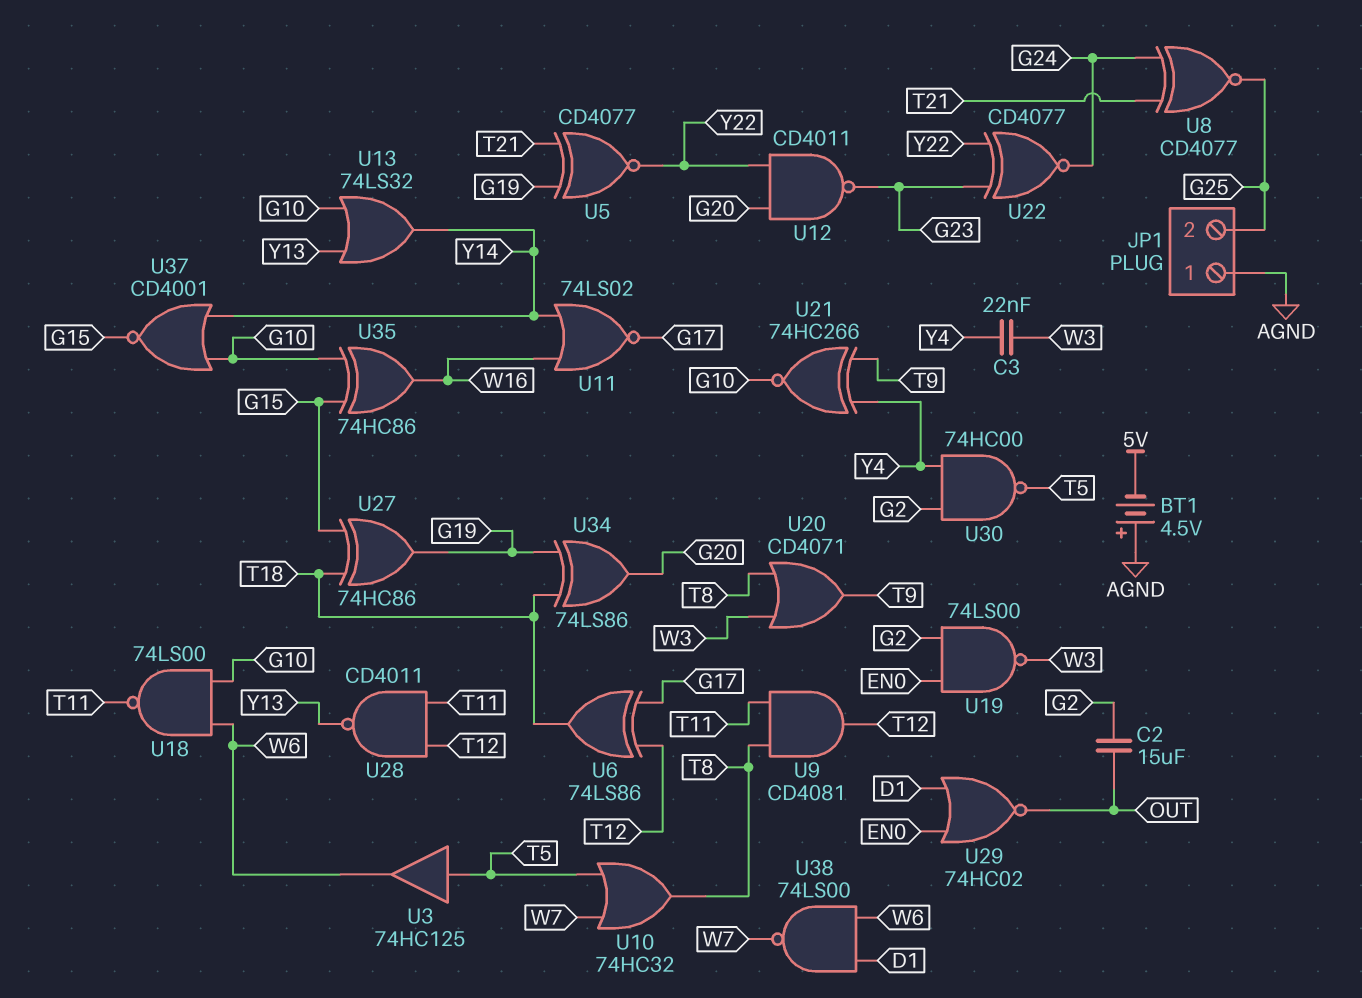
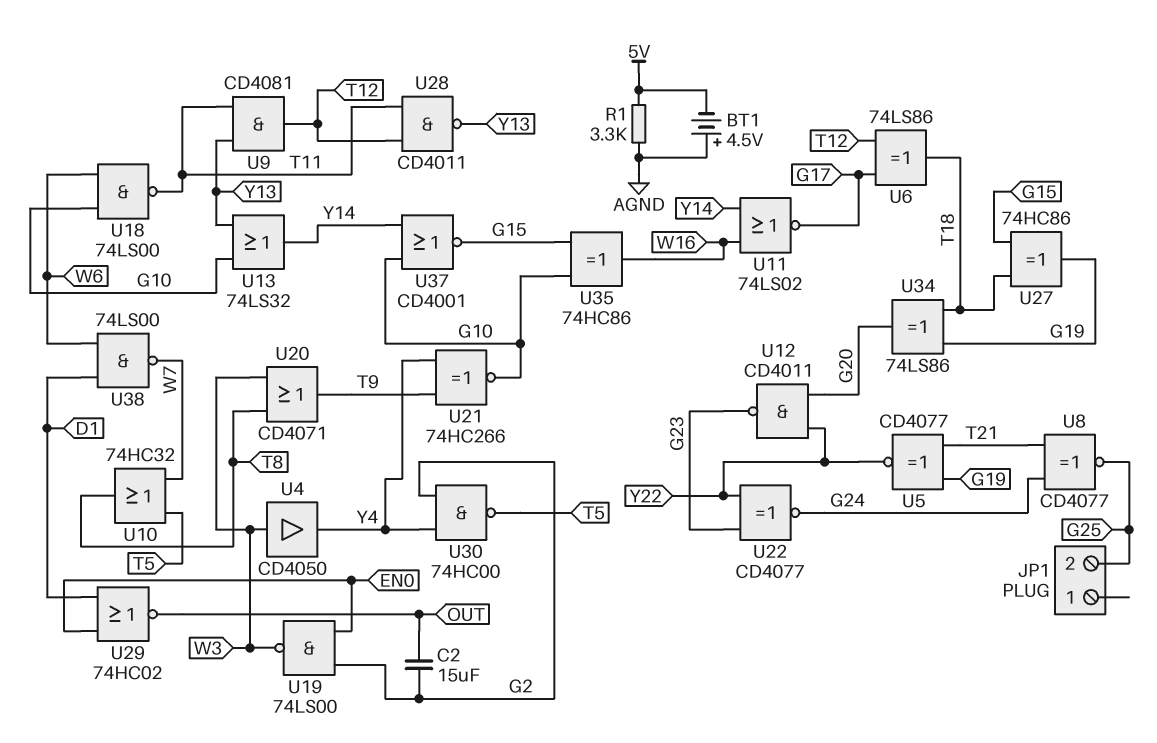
C3: 22nF (W3, Y4) -> none
JP1 pin 1: AGND -> none
R1: none -> 3.3k (5V, AGND)
U3: buffer 74HC125 (in T5, out W6) -> none
U4: none -> buffer CD4050 (in W3, out Y4)
U9: AND CD4081 (in T8, in T11, out T12) -> AND CD4081 (in T11, in Y13, out T12)

